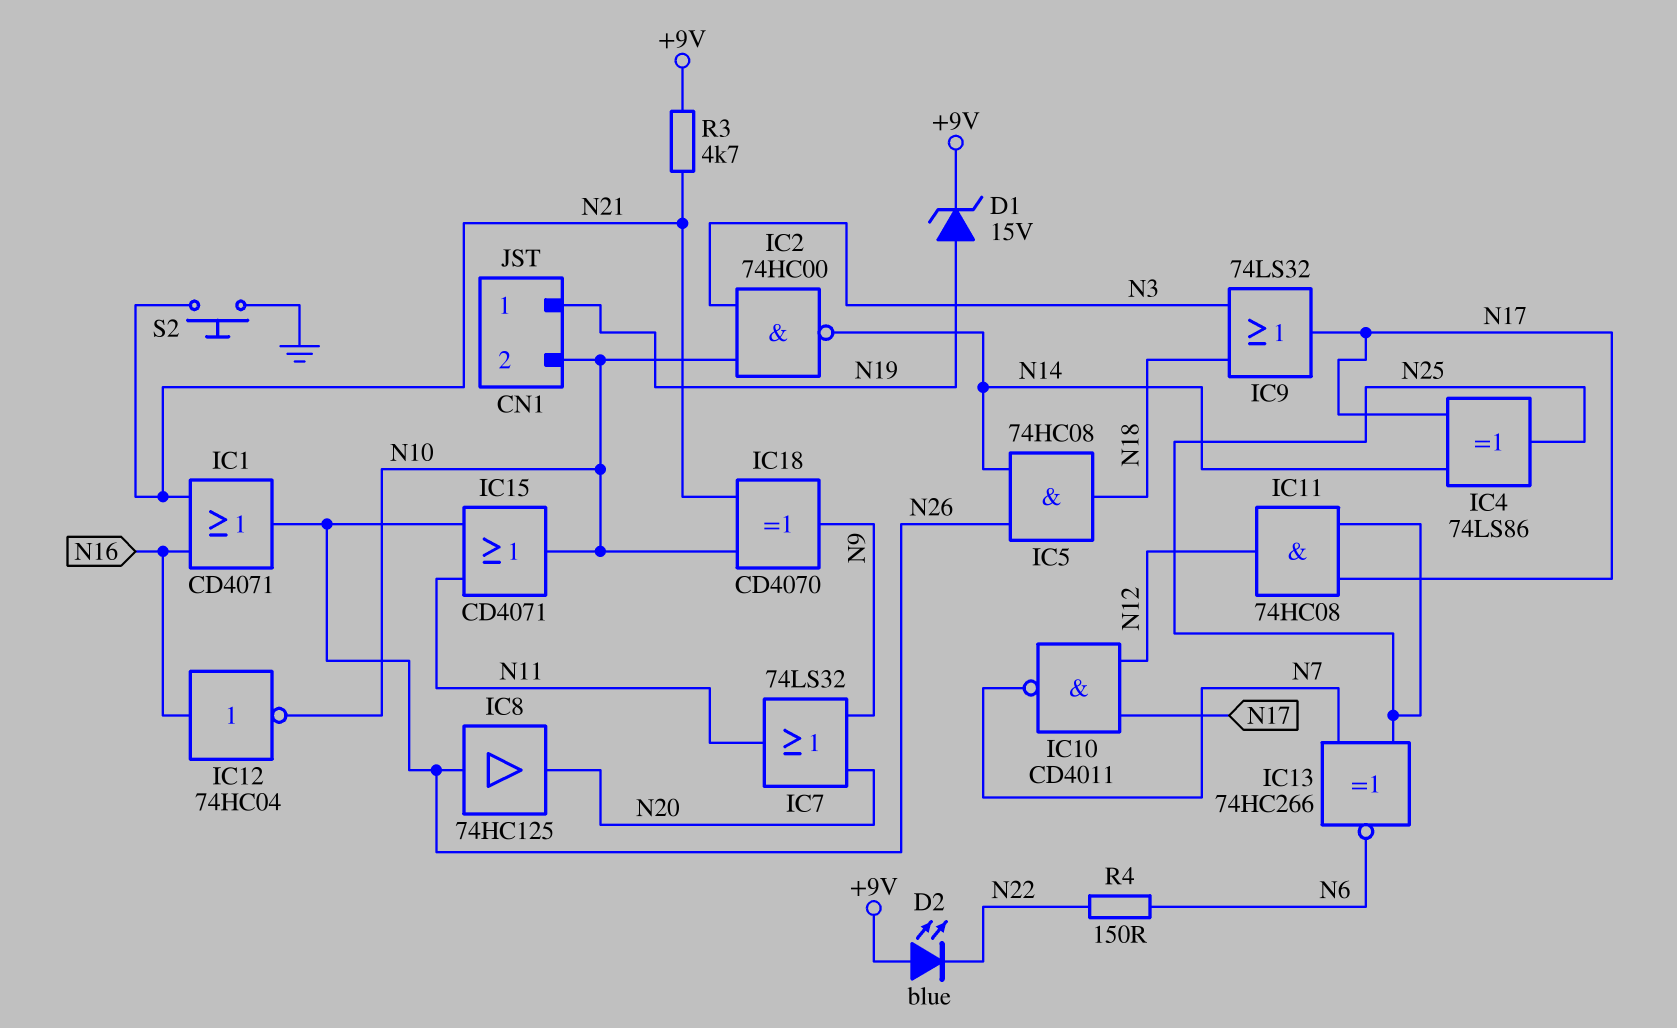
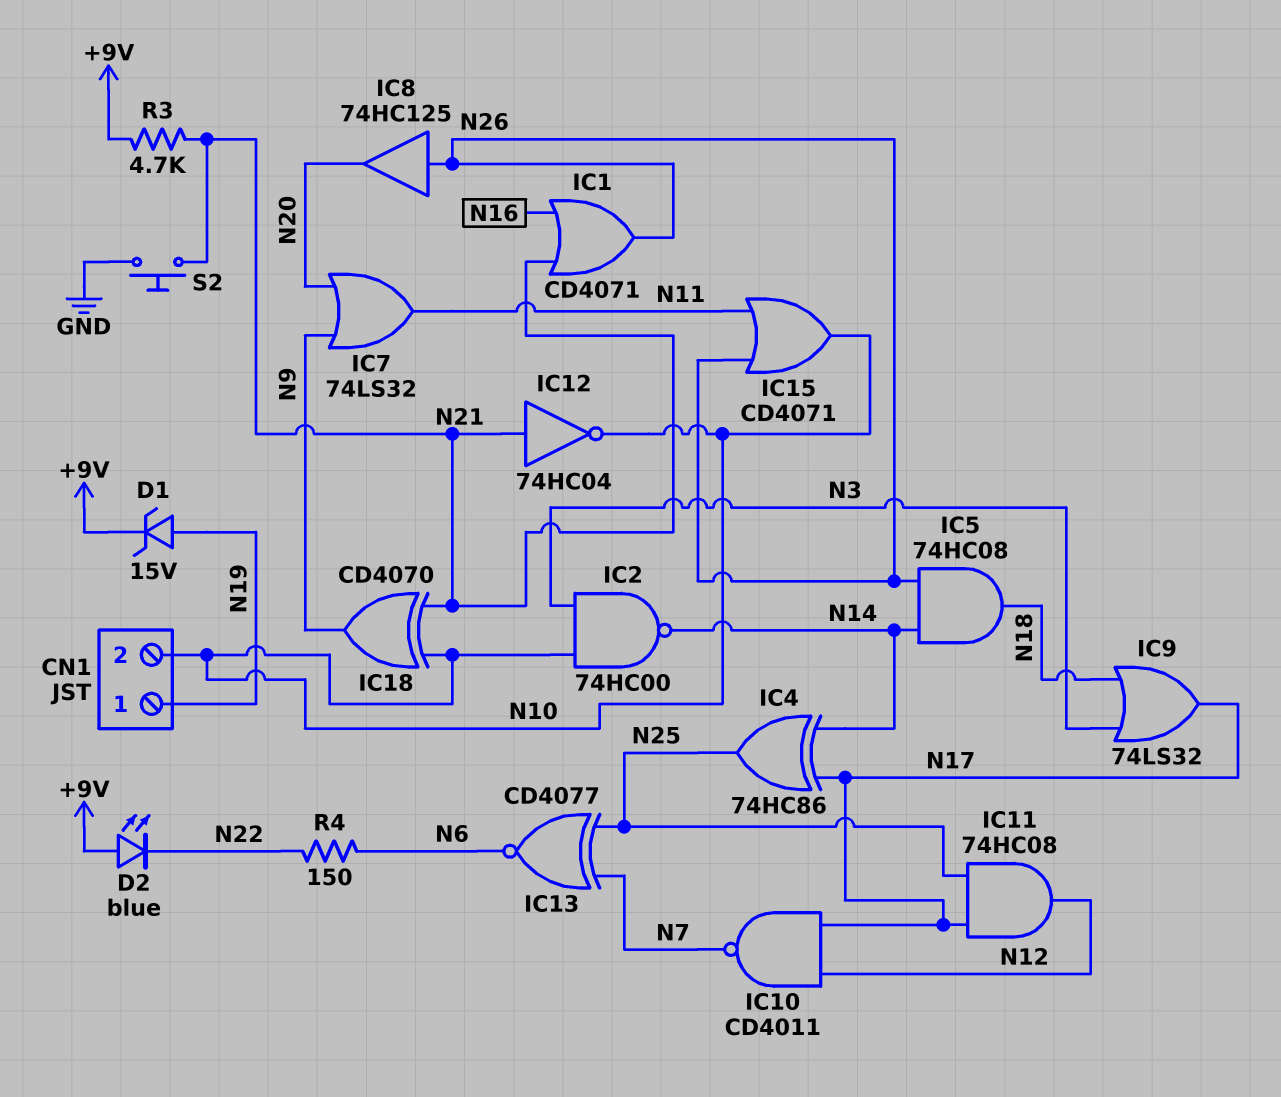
IC4: XOR 74LS86 (in N14, in N17, out N25) -> XOR 74HC86 (in N14, in N17, out N25)
IC12: NOT 74HC04 (in N16, out N10) -> NOT 74HC04 (in N21, out N10)
IC13: XNOR 74HC266 (in N7, in N25, out N6) -> XNOR CD4077 (in N7, in N25, out N6)

